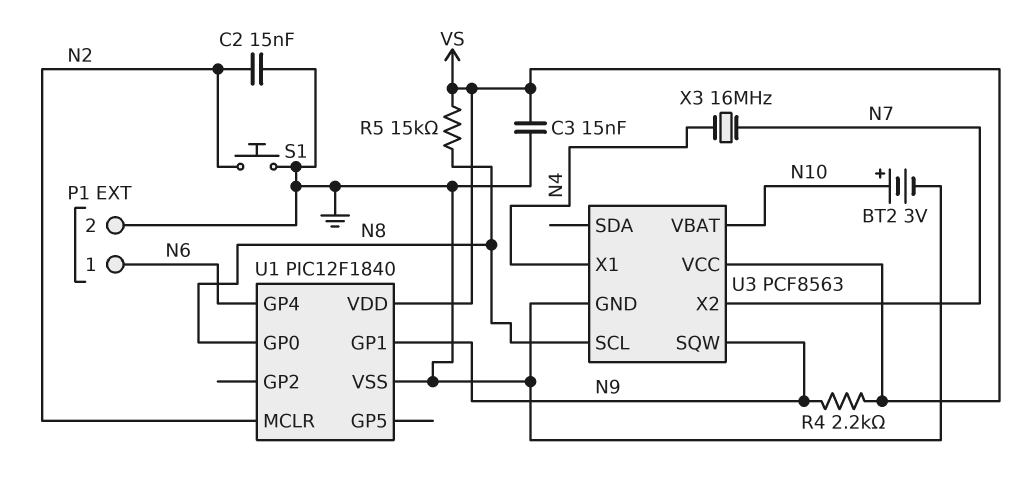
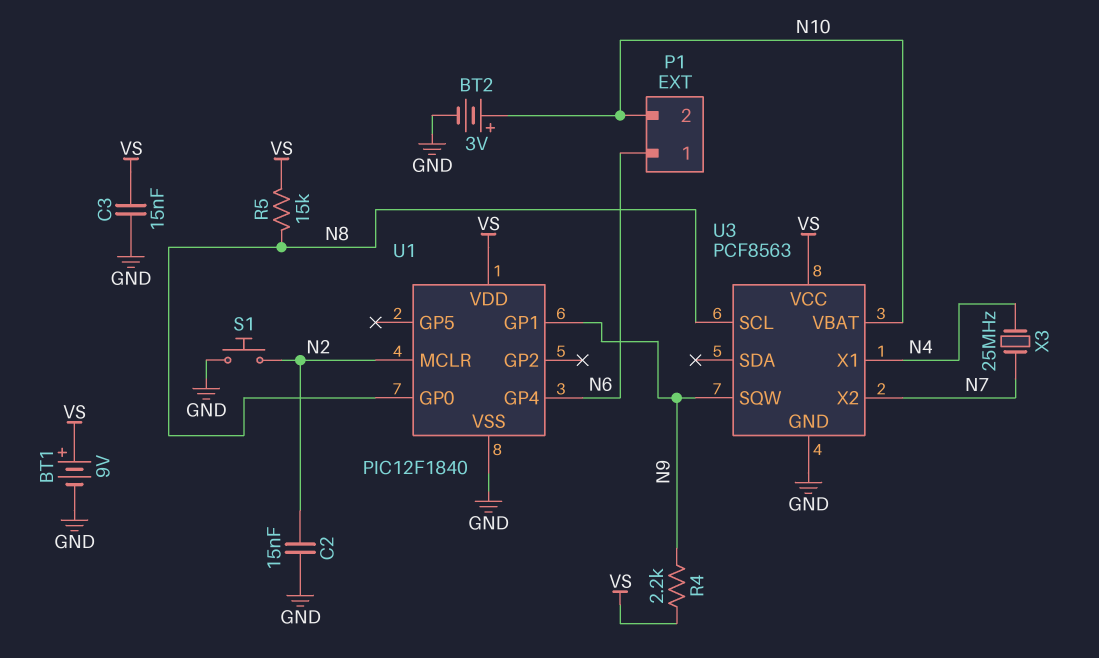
BT1: none -> 9V (plus VS, minus GND)
P1 pin 2: GND -> N10
X3: 16MHz (N4, N7) -> 25MHz (N4, N7)

